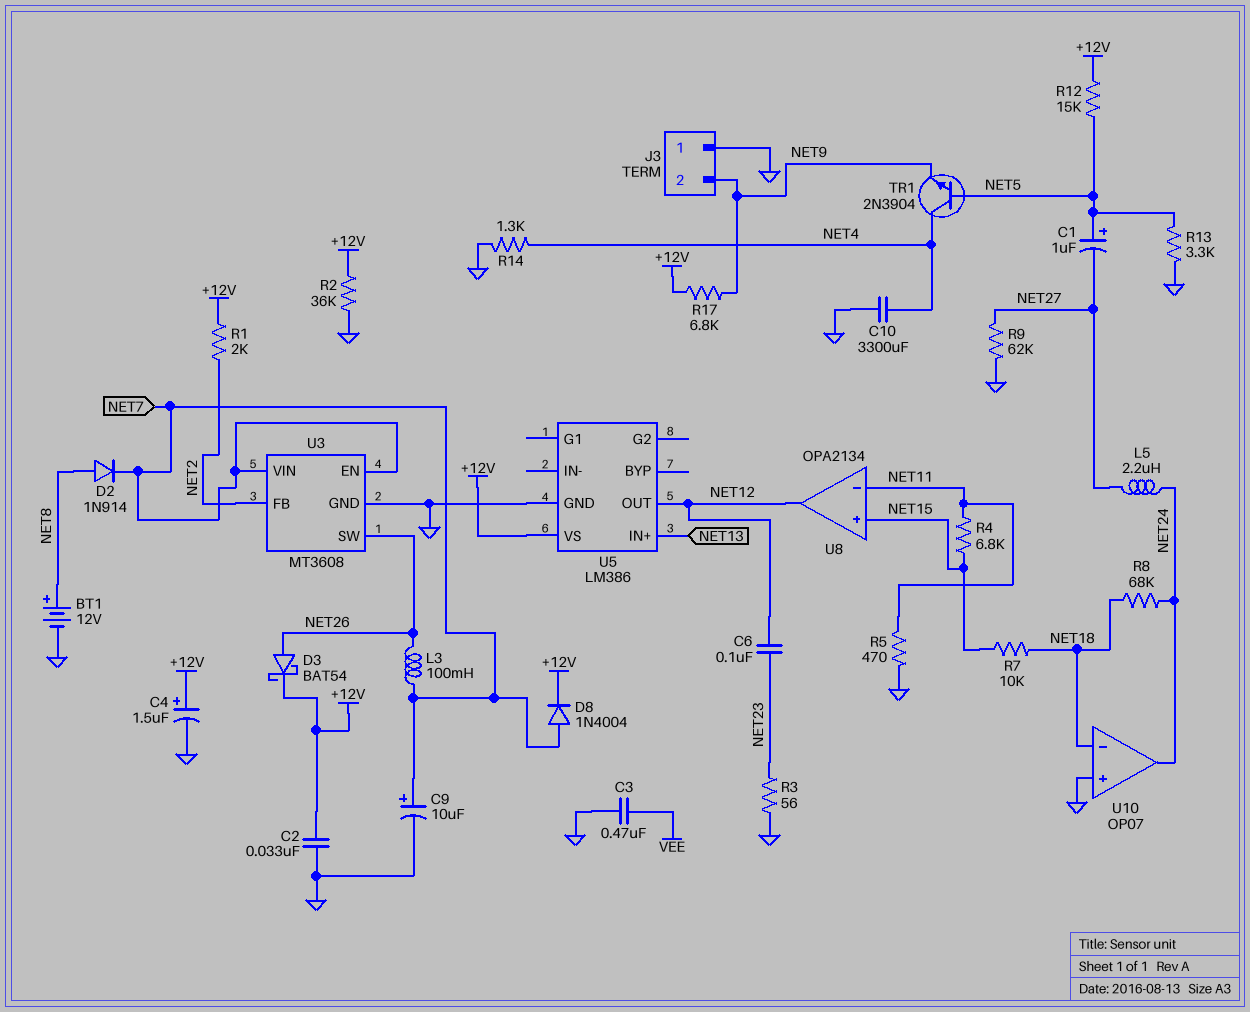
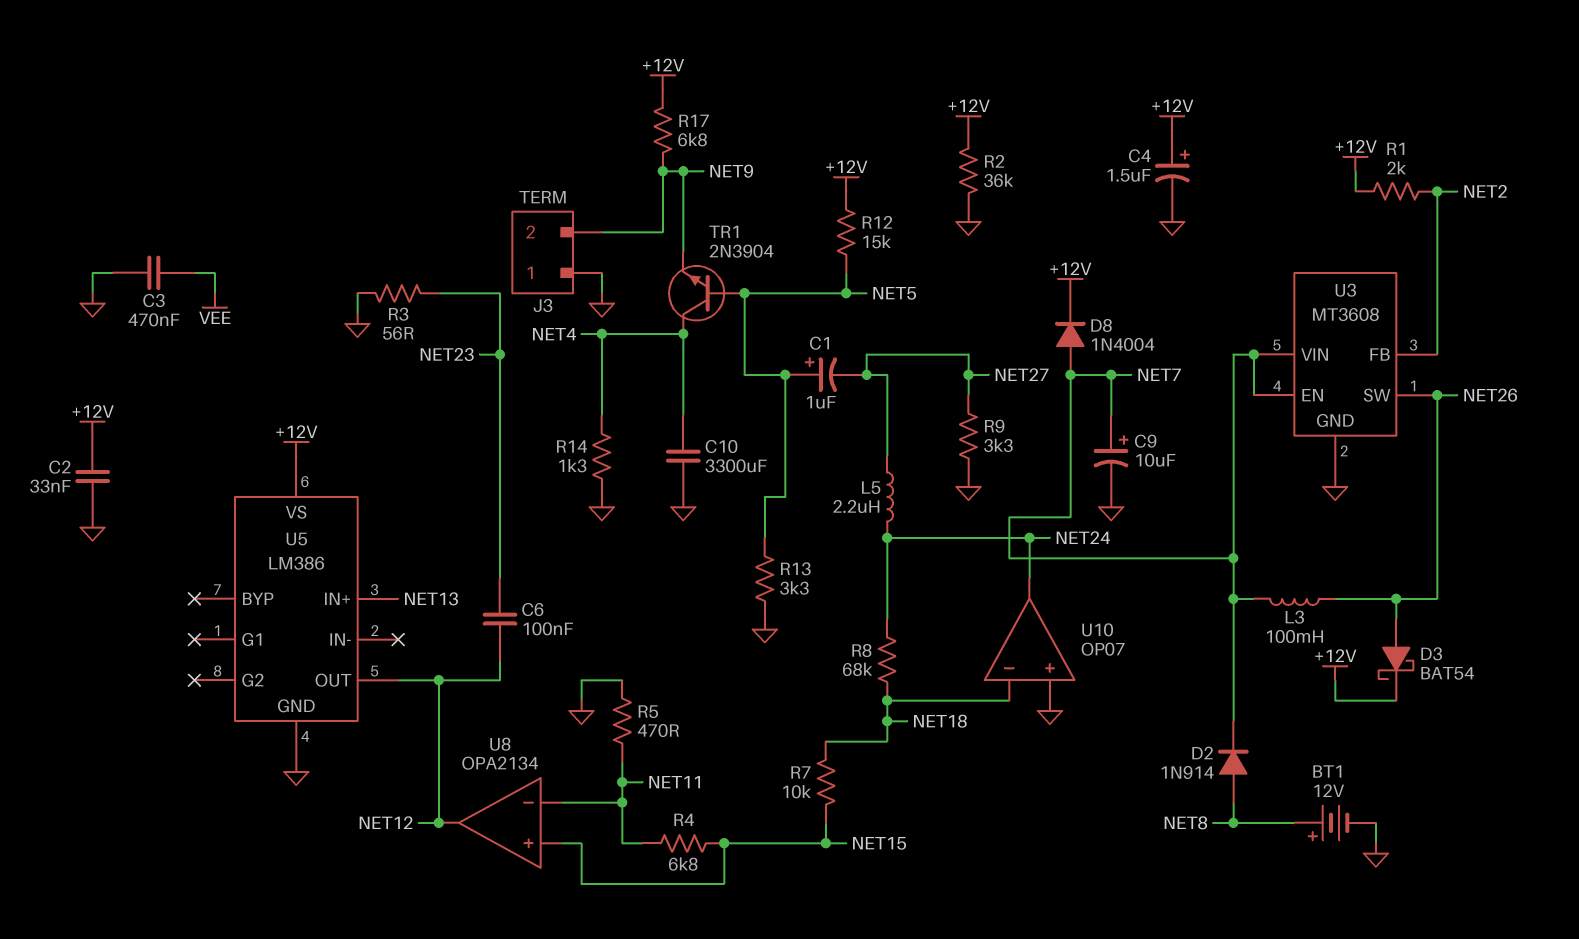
R9: 62k (GND, NET27) -> 3.3k (GND, NET27)

